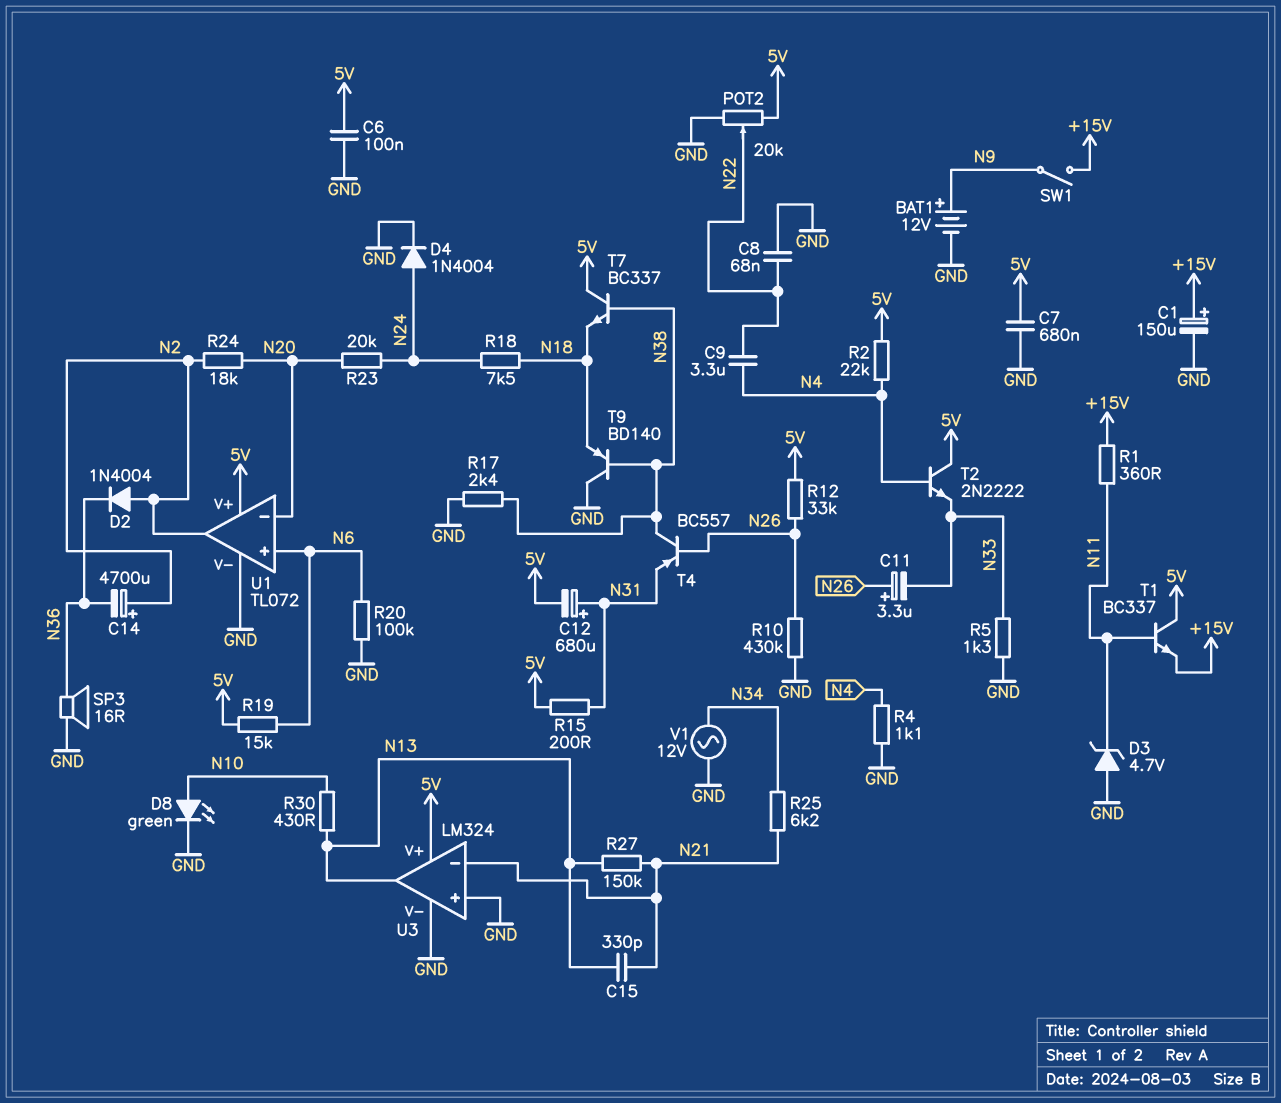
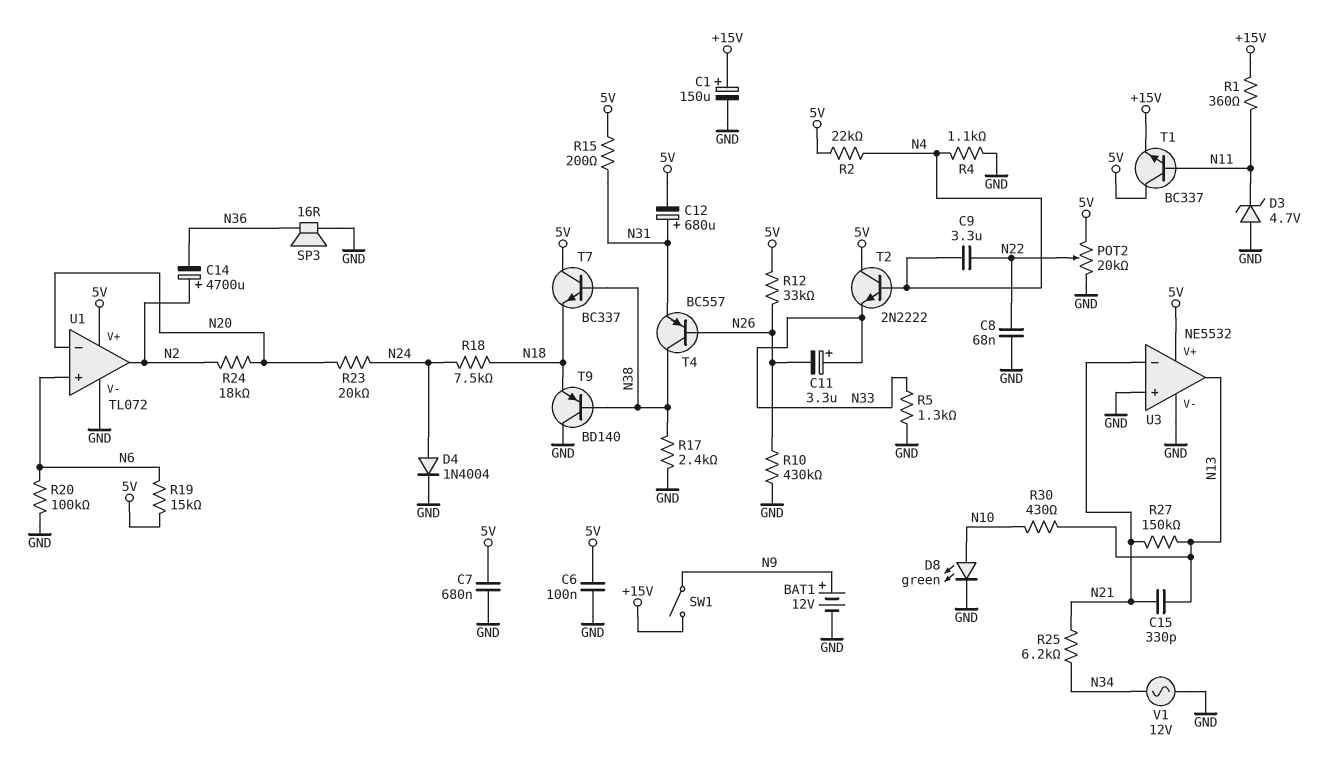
C11: 3.3uF (plus N26, minus N33) -> 3.3uF (plus N33, minus N26)
D2: diode 1N4004 (A N2, K N36) -> none
U3: LM324 -> NE5532

